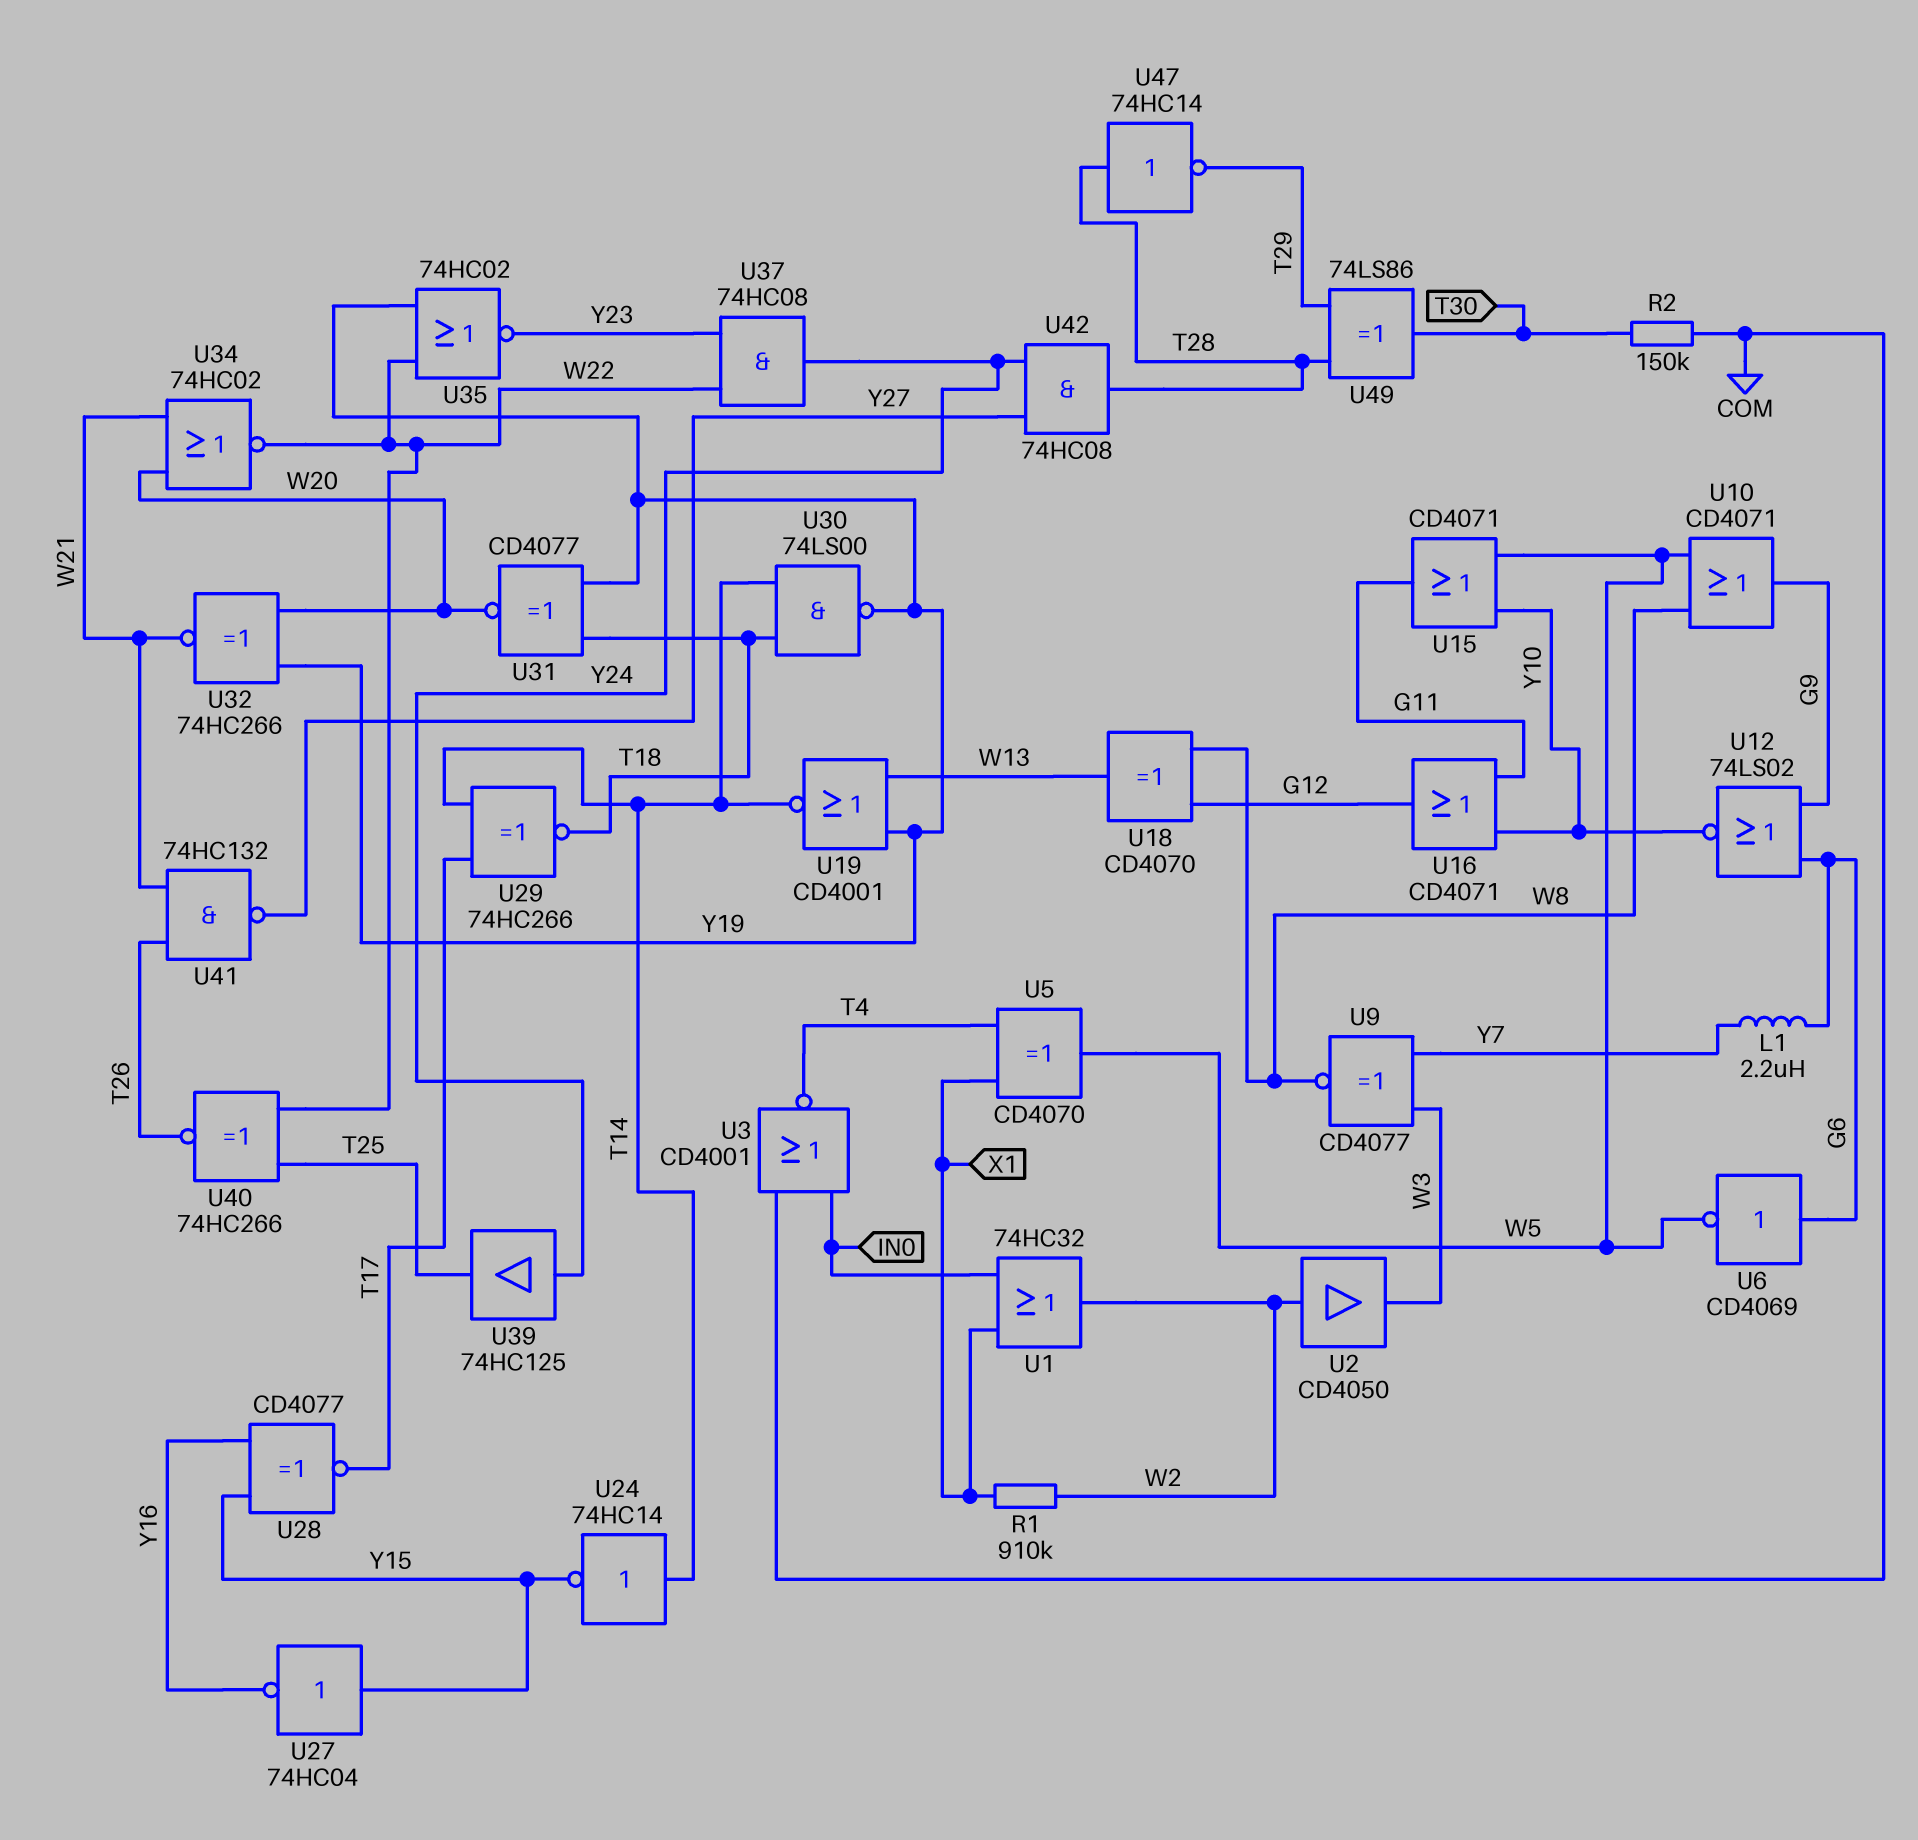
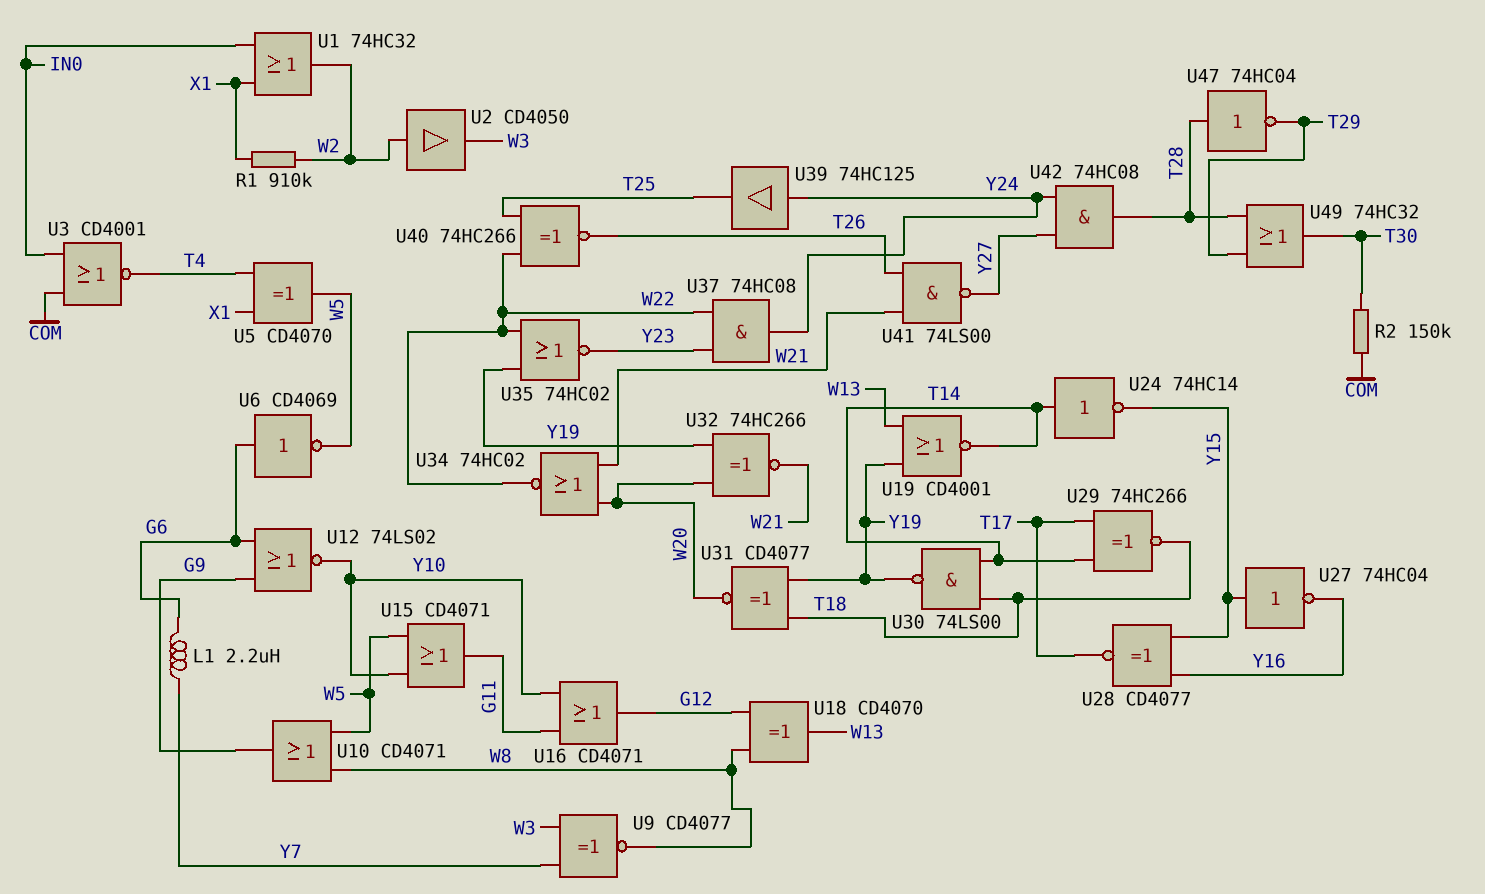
U41: NAND 74HC132 (in T26, in W21, out Y27) -> NAND 74LS00 (in T26, in W21, out Y27)
U47: NOT 74HC14 (in T28, out T29) -> NOT 74HC04 (in T28, out T29)
U49: XOR 74LS86 (in T28, in T29, out T30) -> OR 74HC32 (in T28, in T29, out T30)

